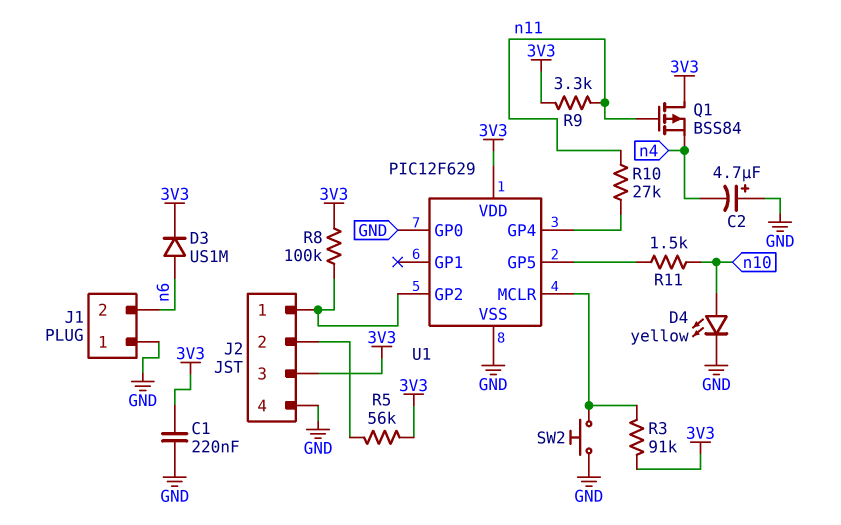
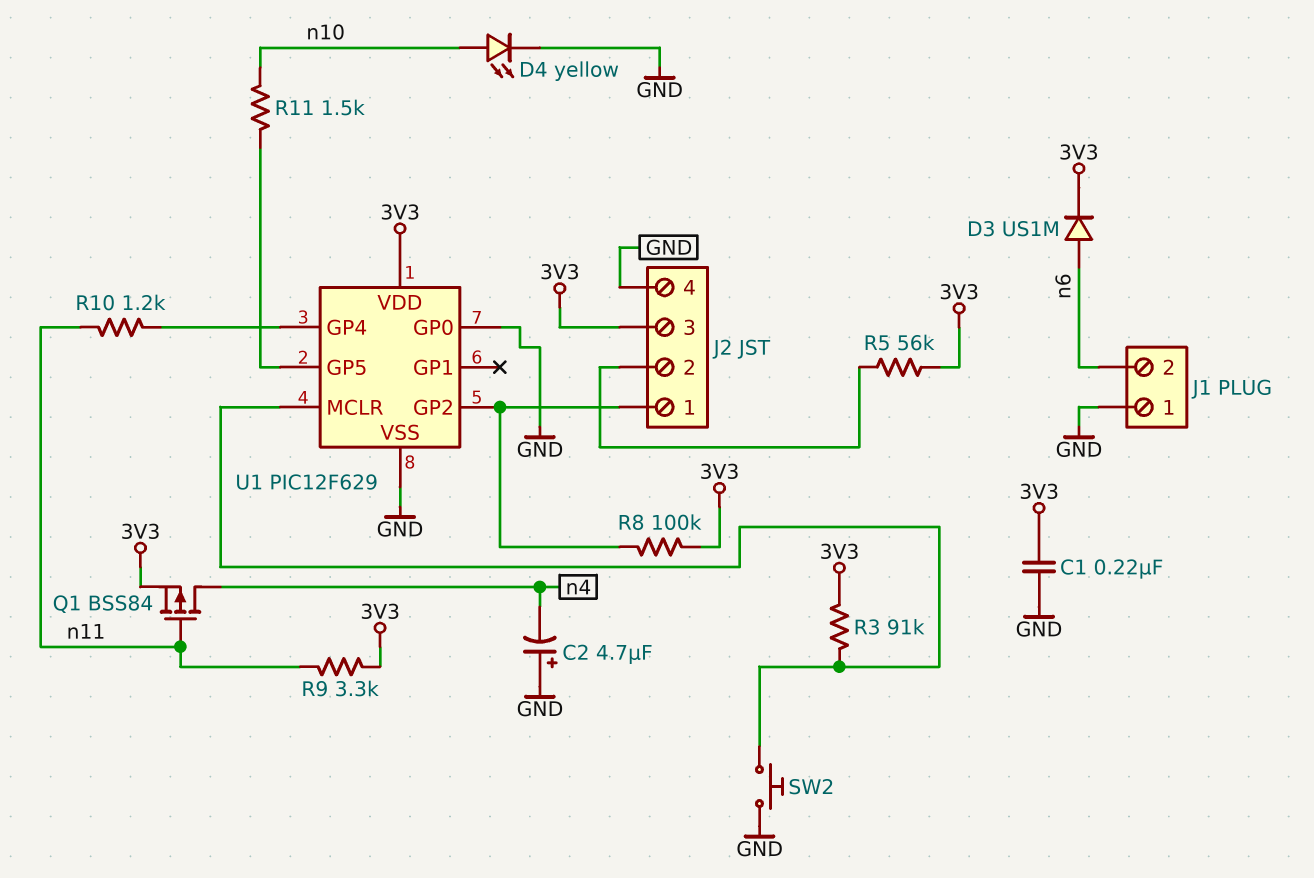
Q1: PMOS BSS84 (G n11, D 3V3, S n4) -> PMOS BSS84 (G n11, D n4, S 3V3)
R10: 27k (U1/GP4, n11) -> 1.2k (U1/GP4, n11)

